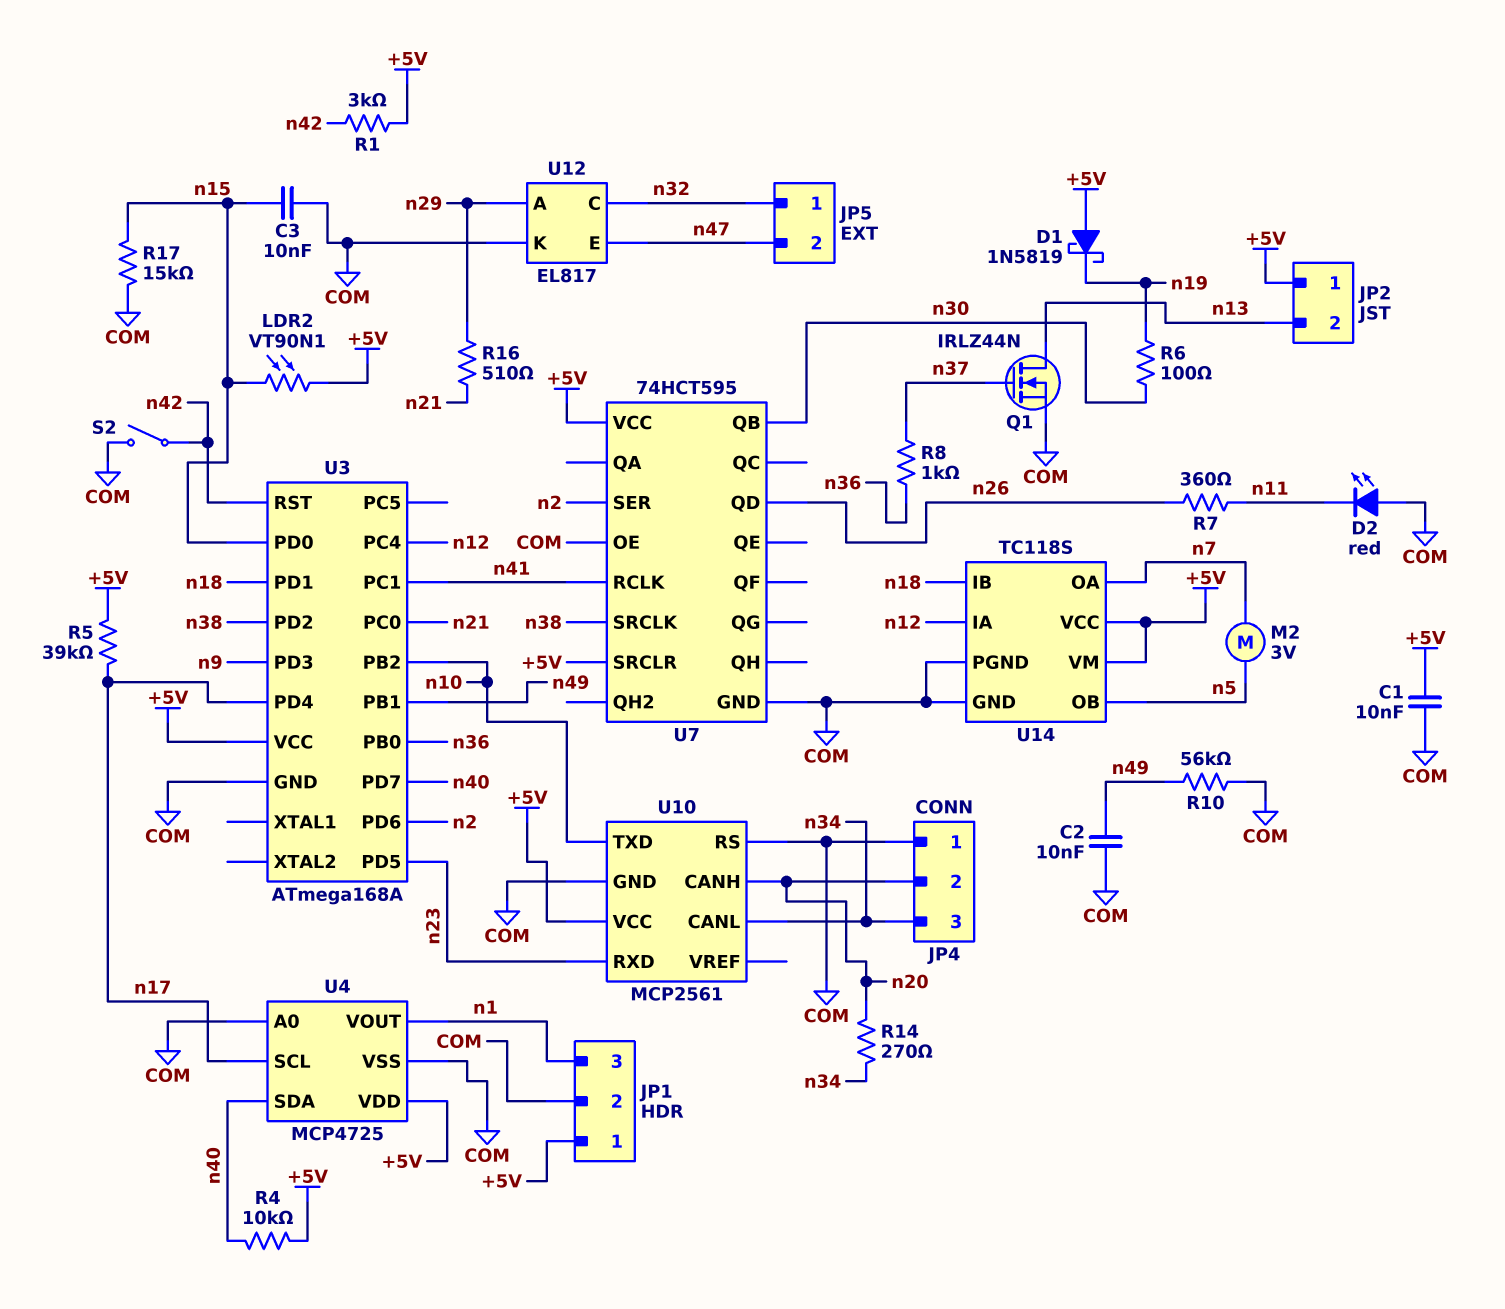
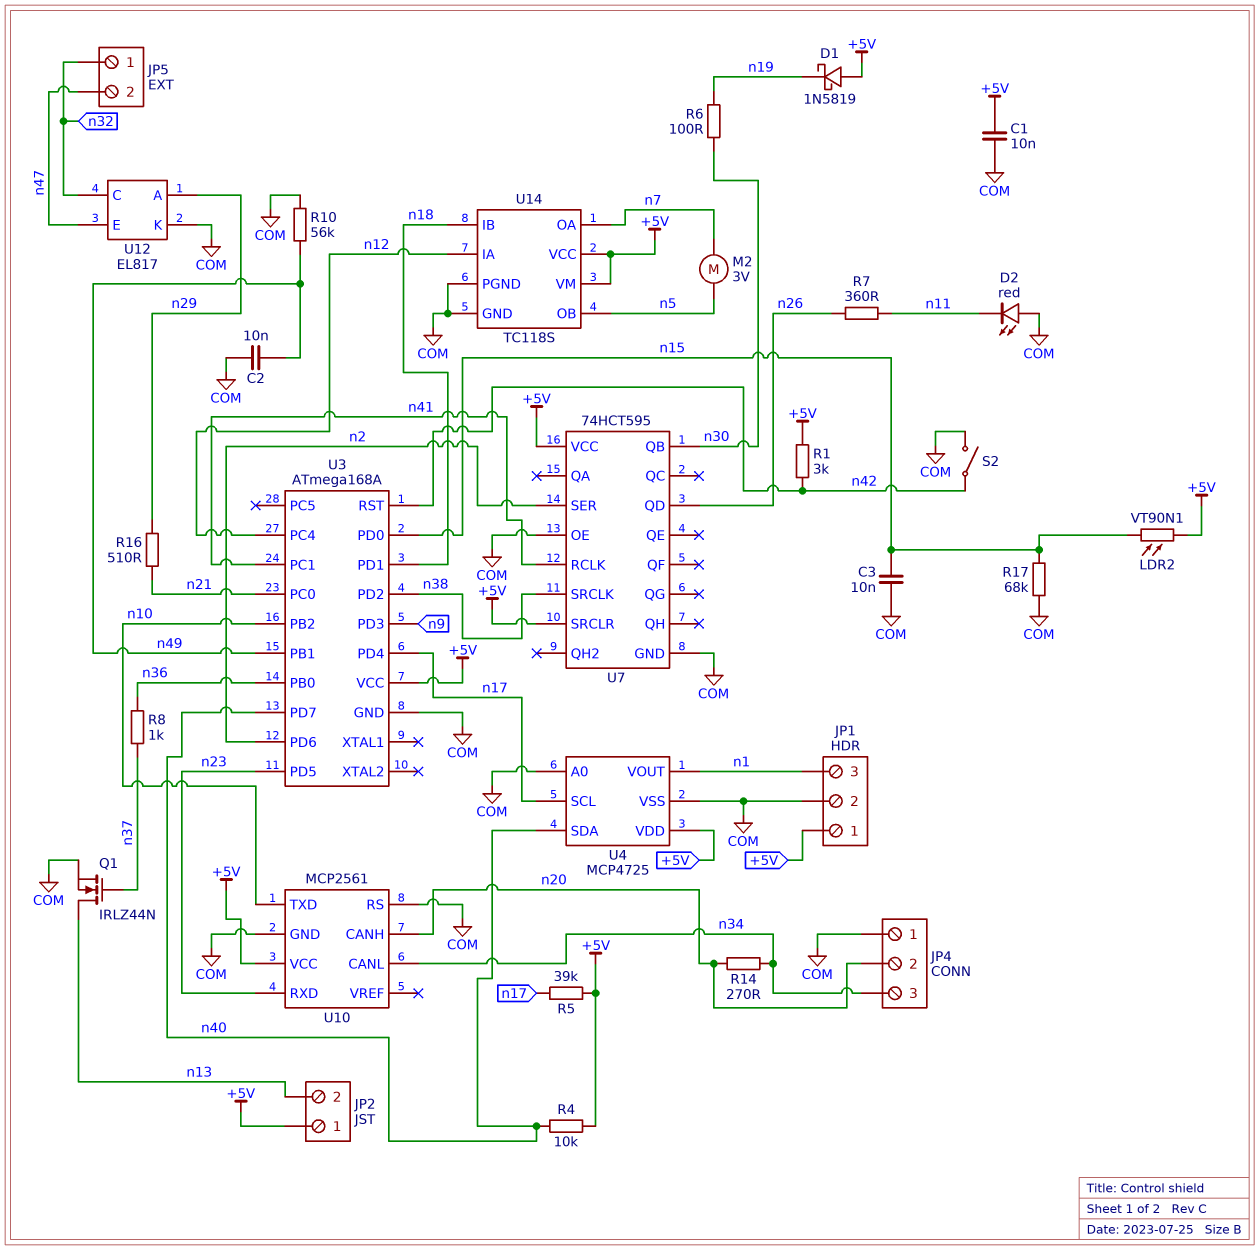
R17: 15k (COM, n15) -> 68k (COM, n15)

